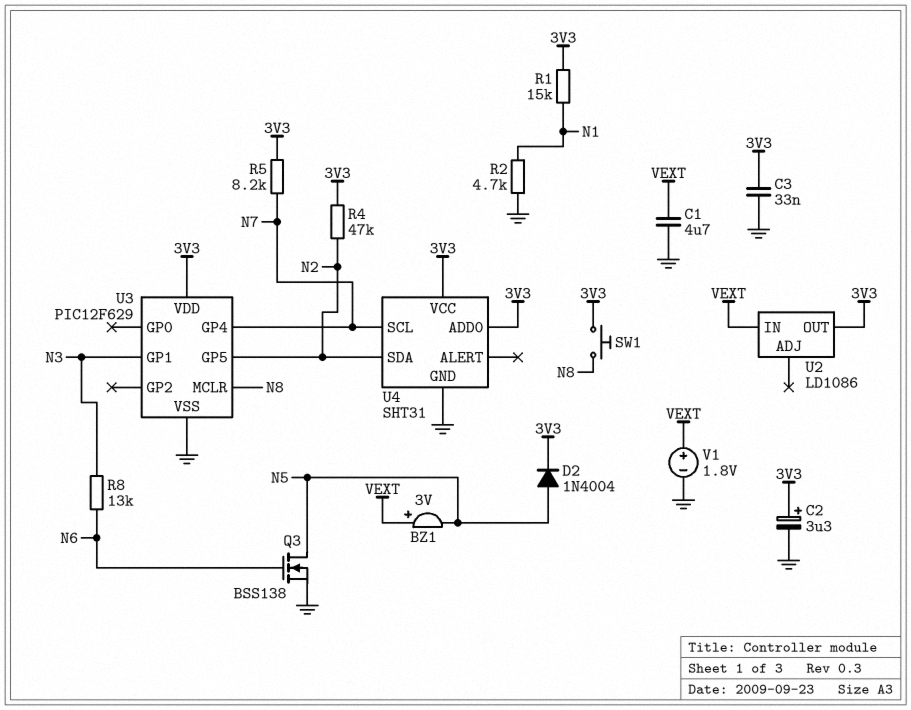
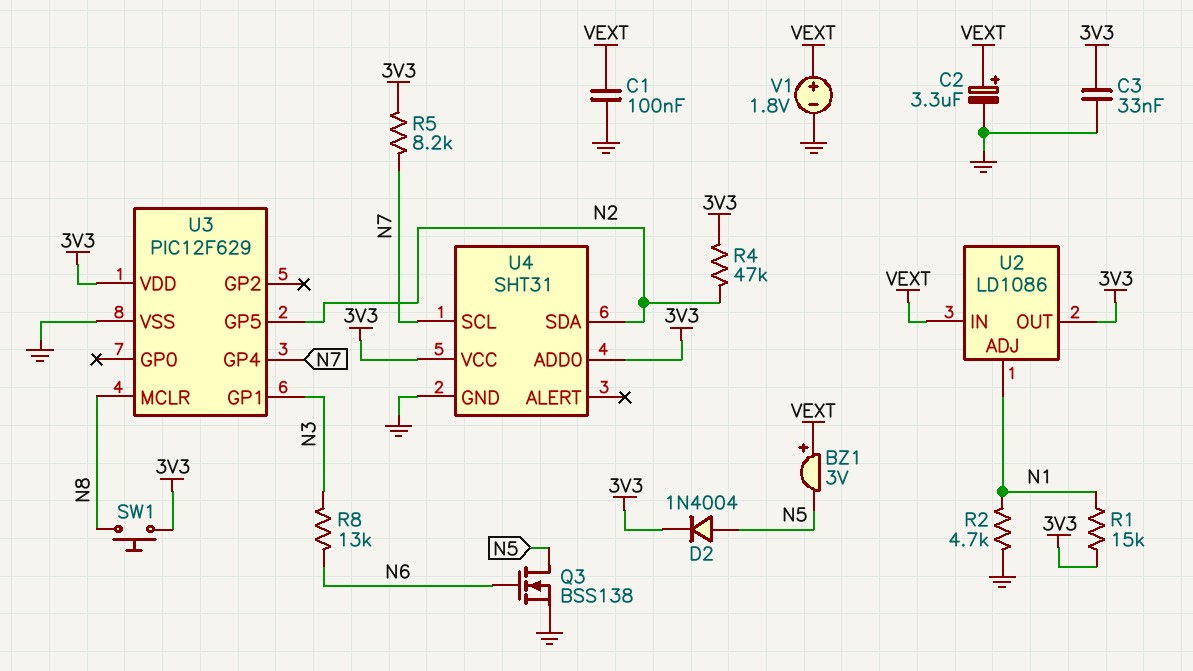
C1: 4.7uF (GND, VEXT) -> 100nF (GND, VEXT)
C2: 3.3uF (plus 3V3, minus GND) -> 3.3uF (plus VEXT, minus GND)
U2 pin ADJ: none -> N1

